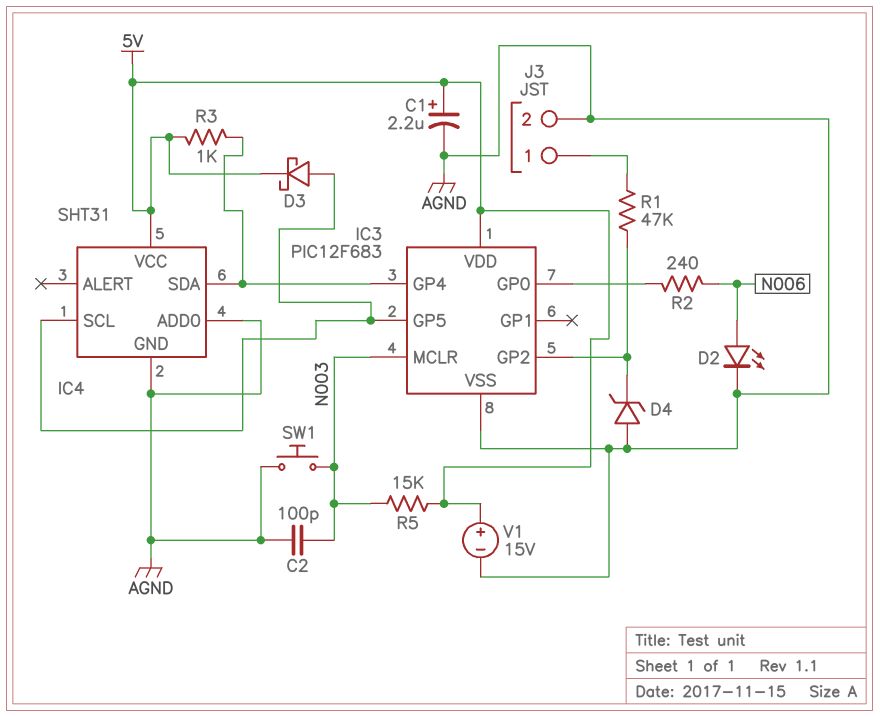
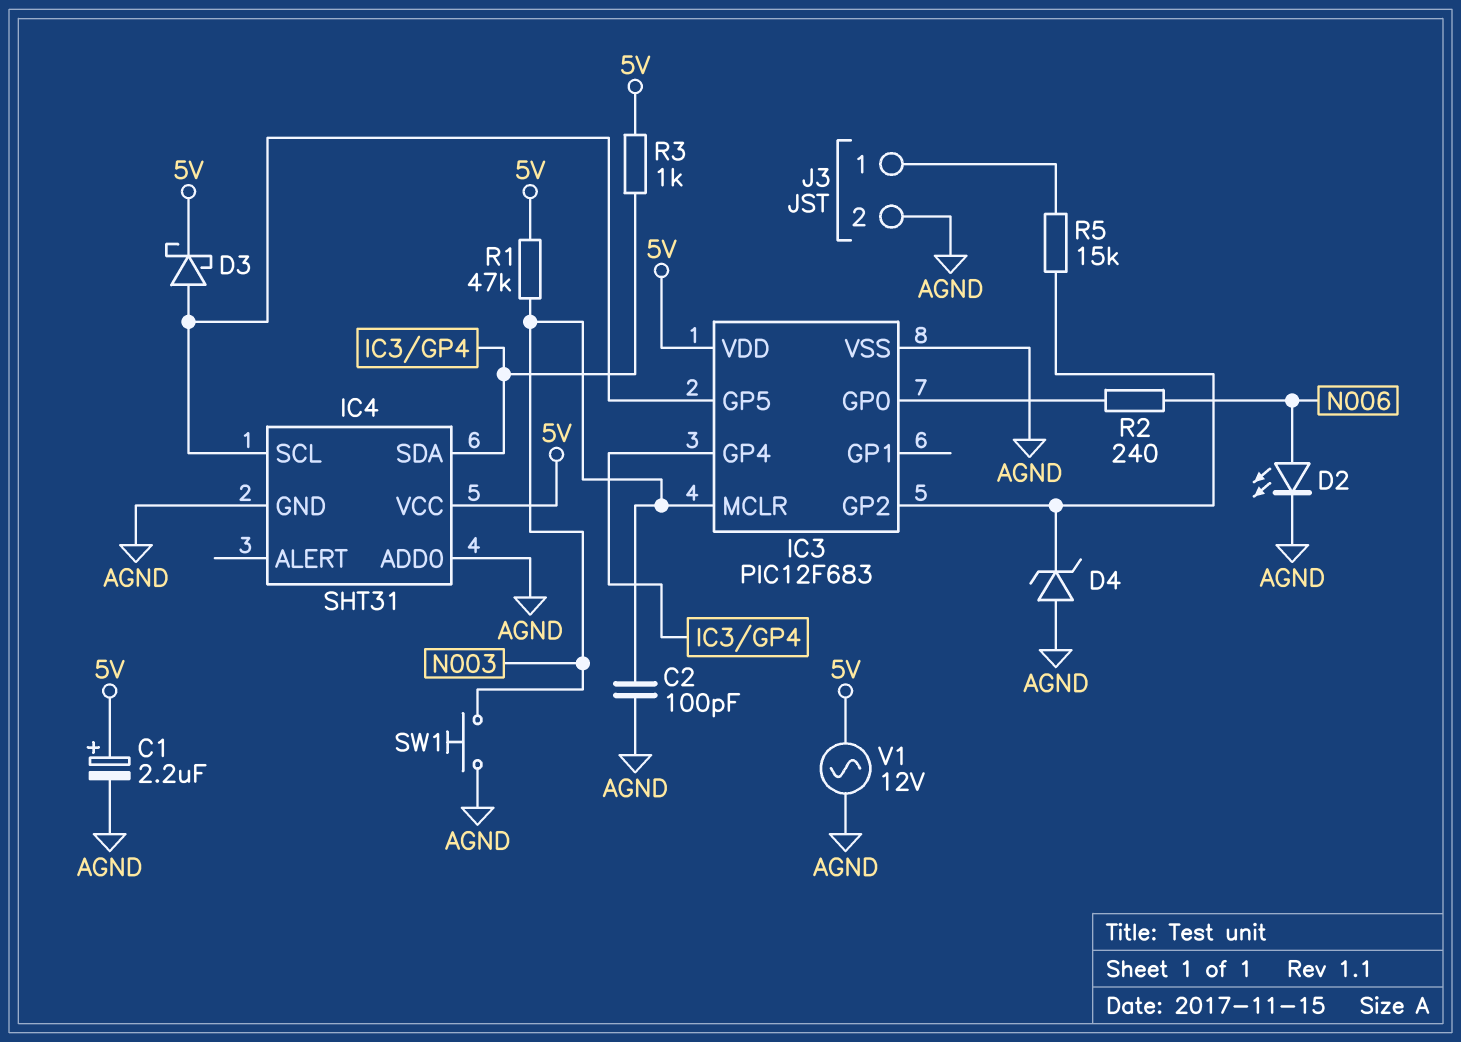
R1: 47k (IC3/GP2, J3/1) -> 47k (5V, N003)
R5: 15k (5V, N003) -> 15k (IC3/GP2, J3/1)
V1: 15V (plus 5V, minus AGND) -> AC 12V (5V, AGND)

